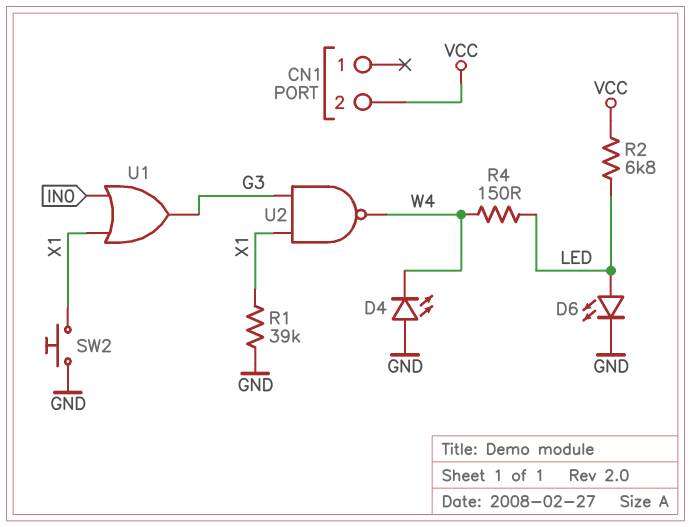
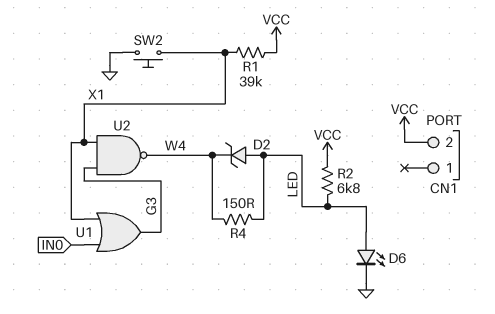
D2: none -> zener (A LED, K W4)
D4: LED (A GND, K W4) -> none
R1: 39k (GND, X1) -> 39k (VCC, X1)

